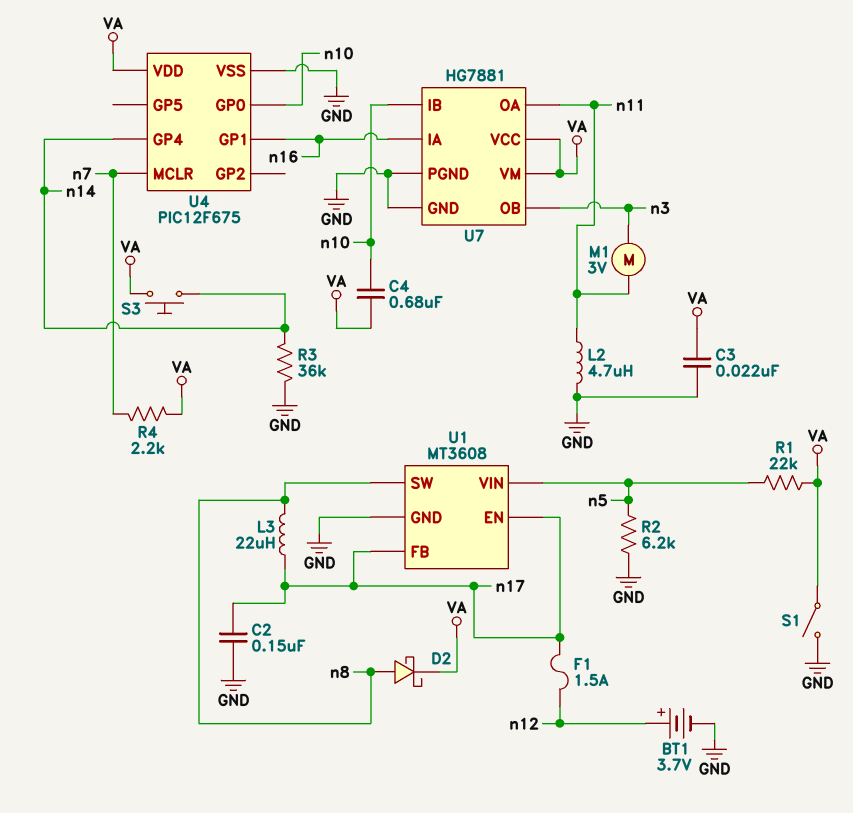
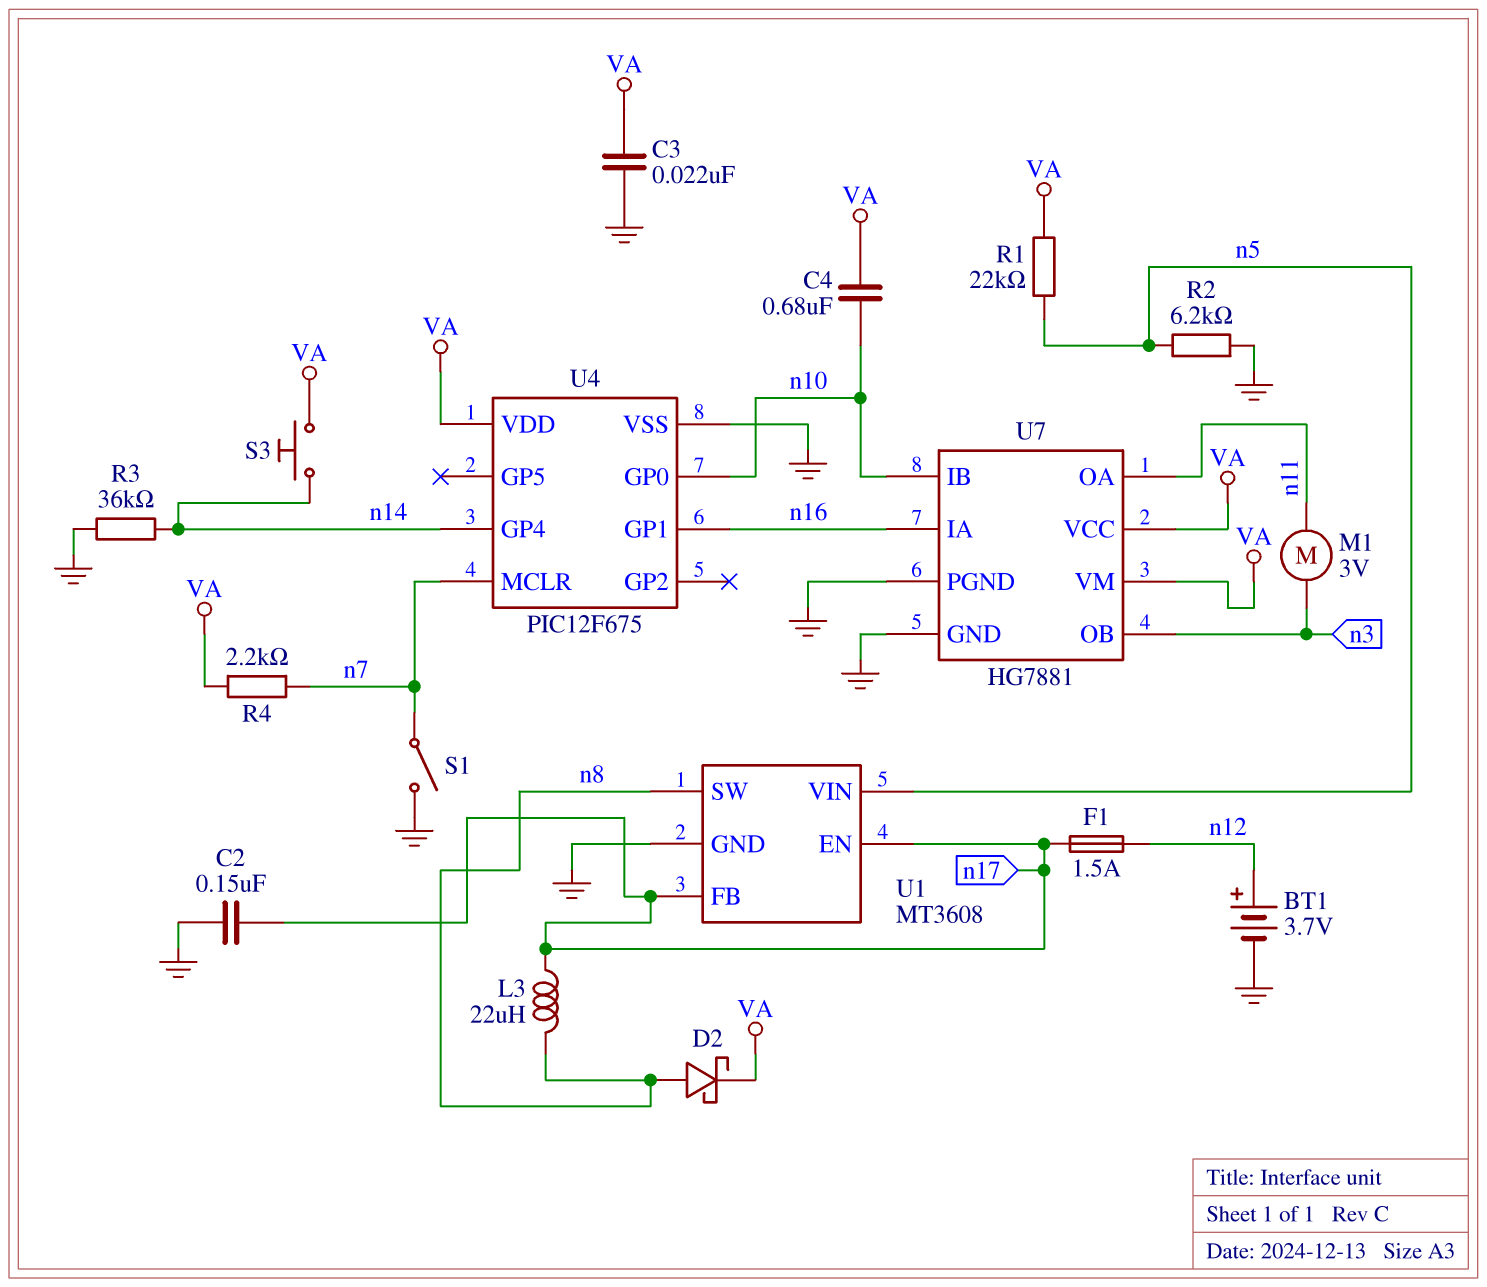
L2: 4.7uH (GND, n11) -> none
S1: switch (GND, VA) -> switch (GND, n7)

